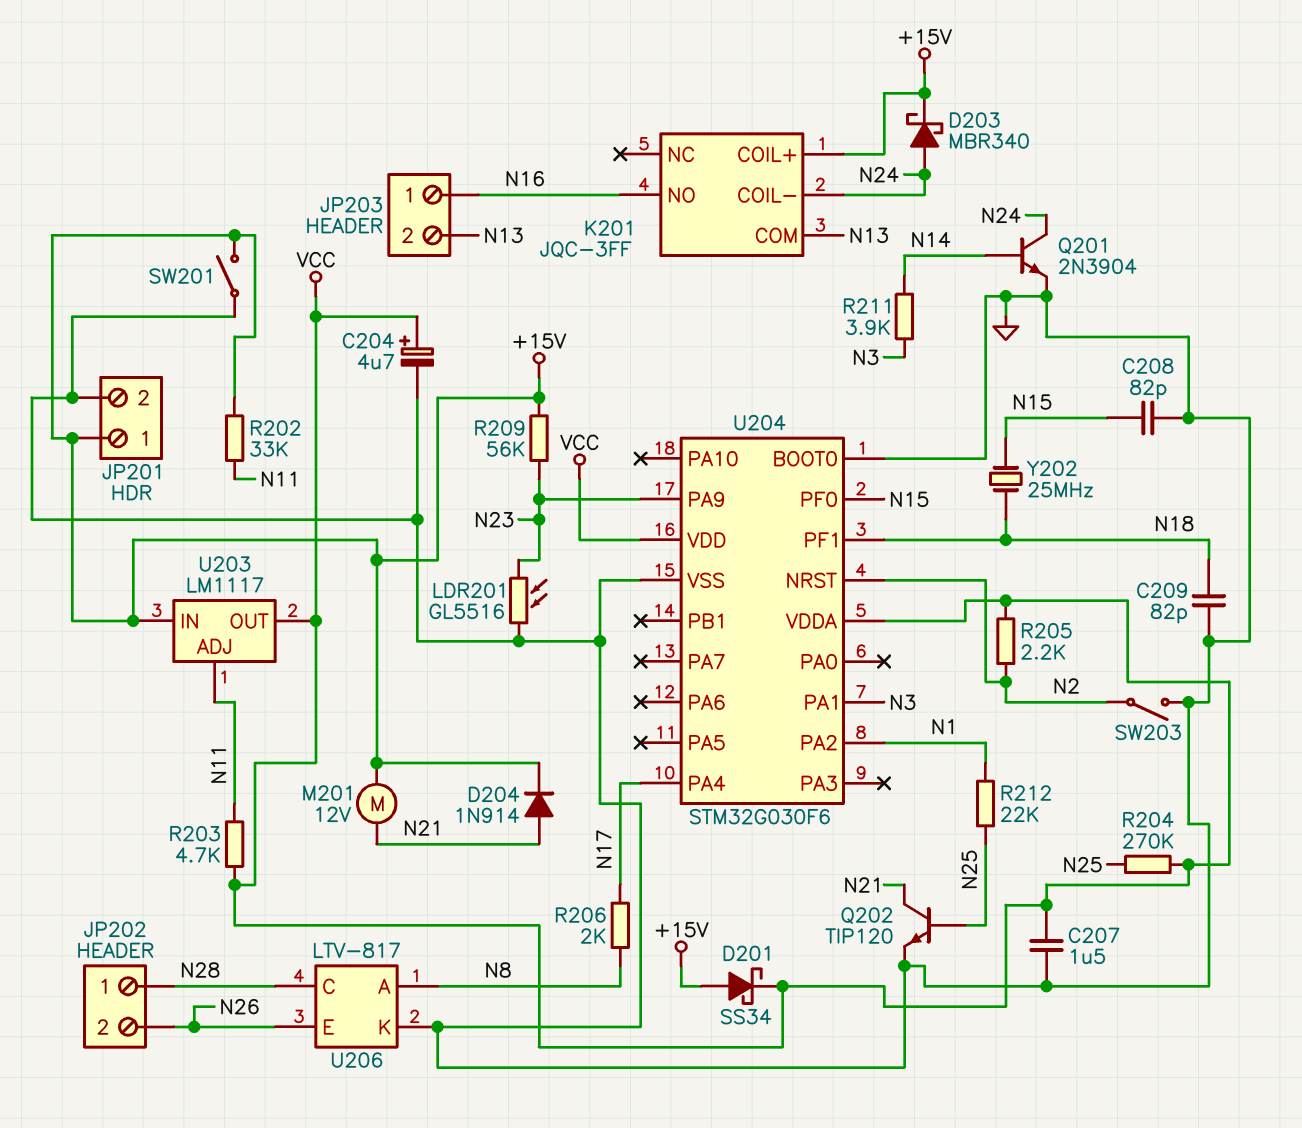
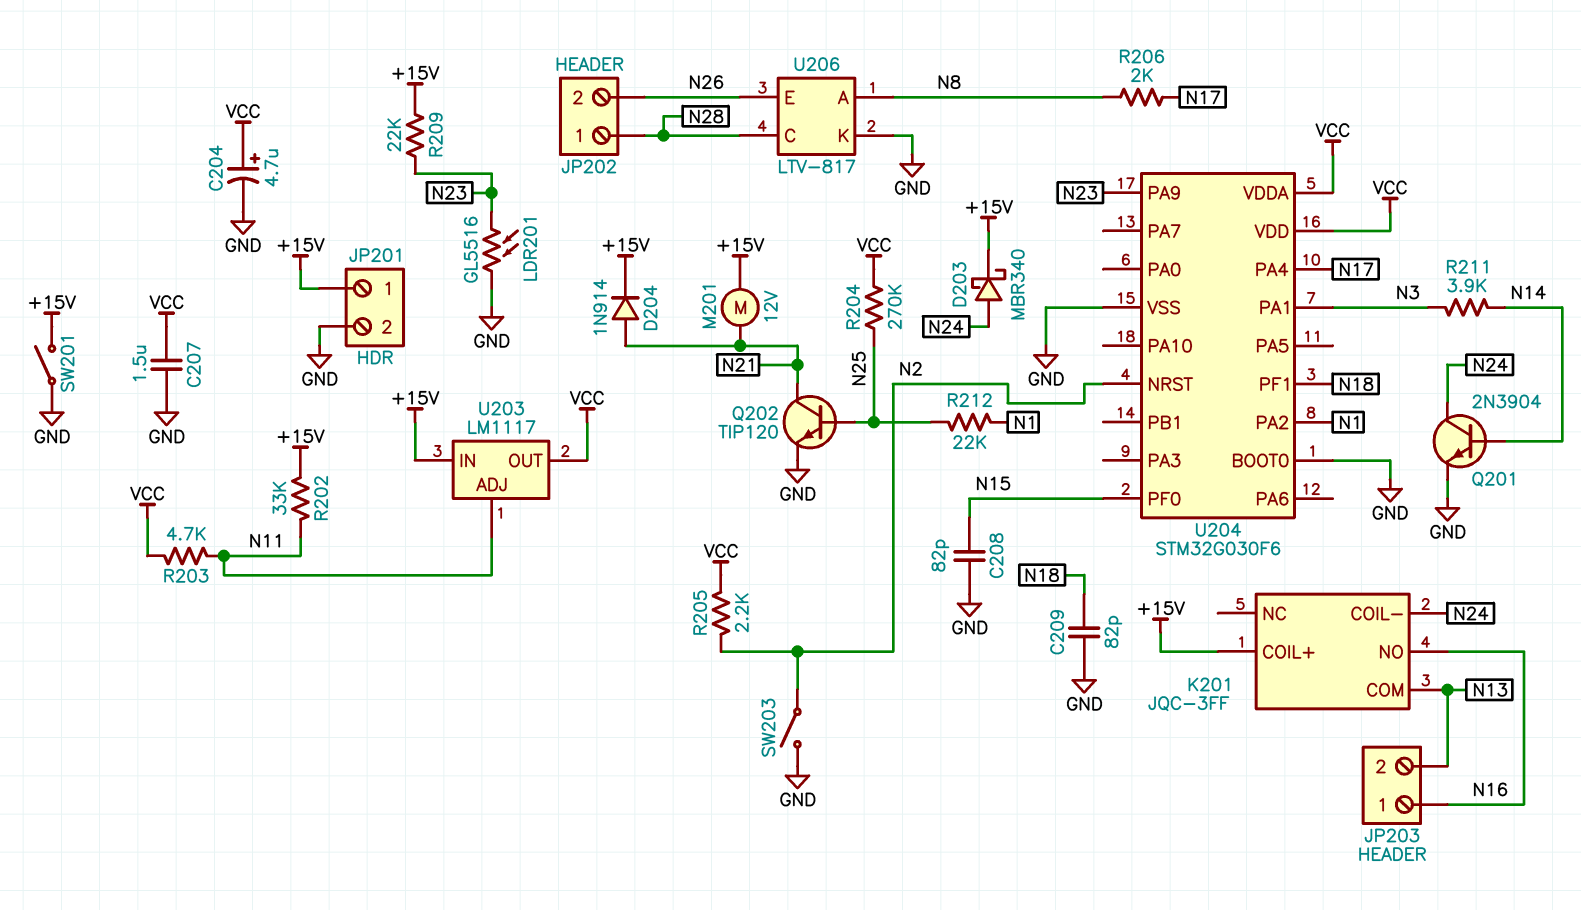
D201: schottky SS34 (A +15V, K VCC) -> none
R209: 56k (+15V, N23) -> 22k (+15V, N23)
Y202: 25MHz (N15, N18) -> none

